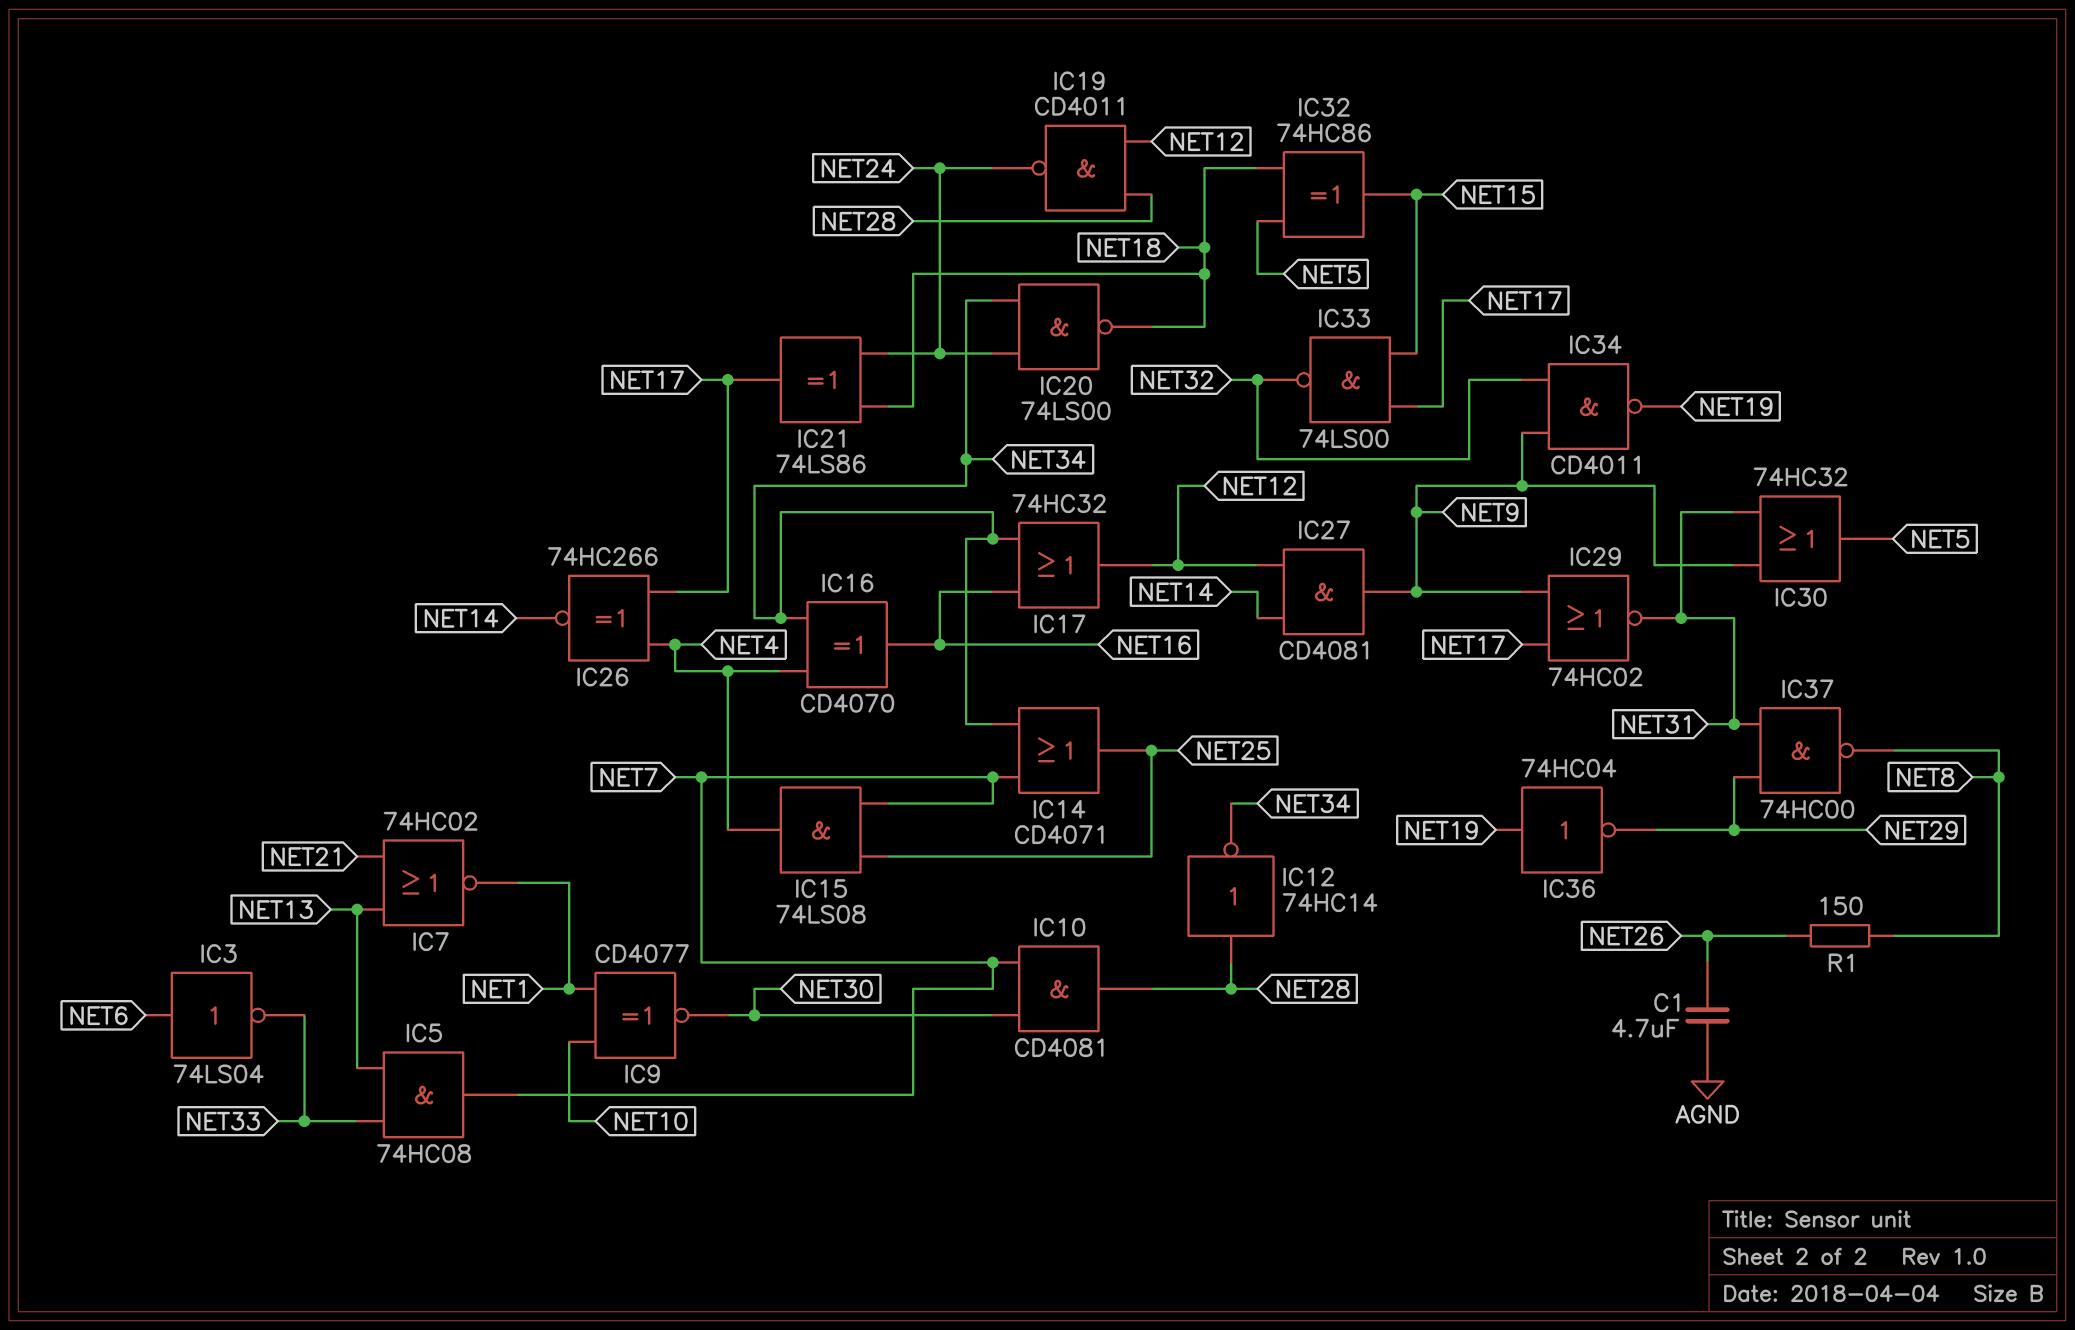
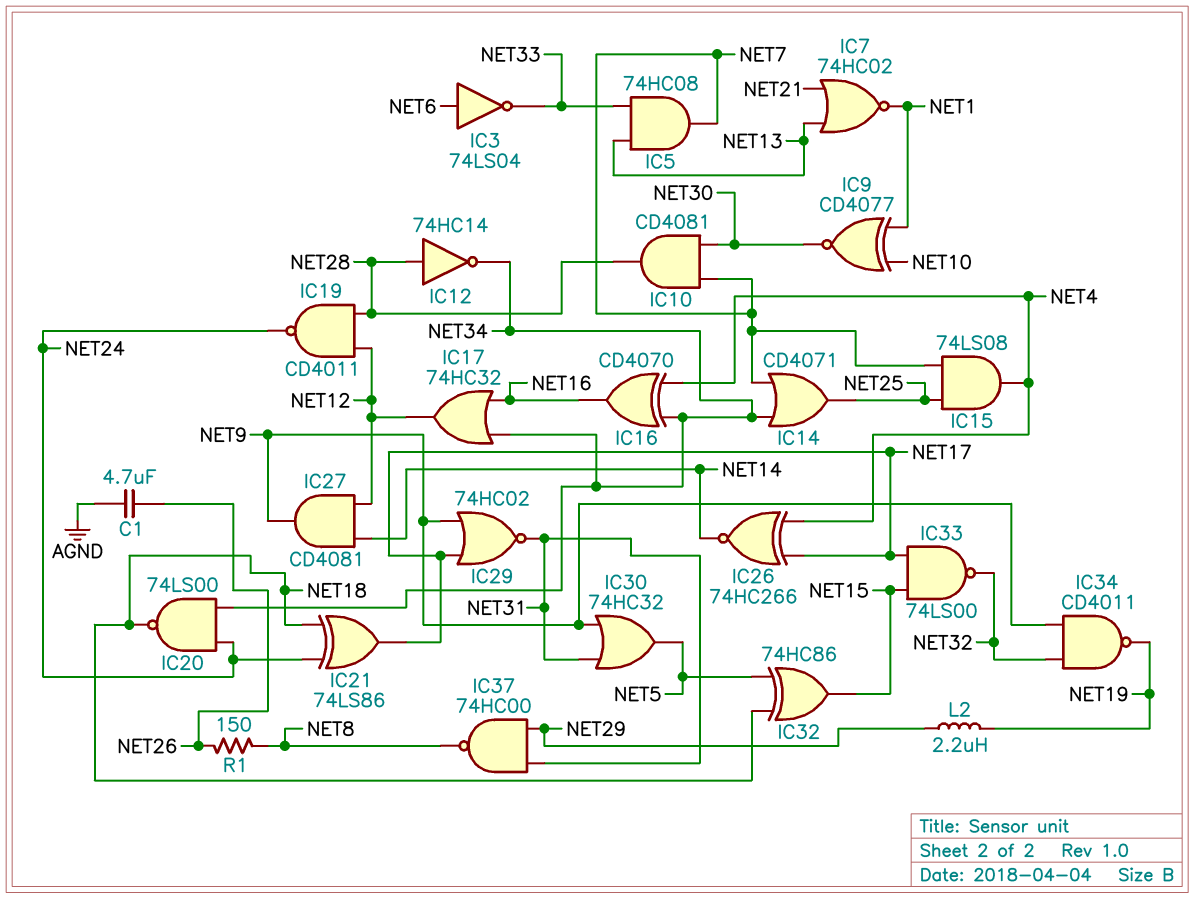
IC36: NOT 74HC04 (in NET19, out NET29) -> none
L2: none -> 2.2uH (NET19, NET29)

